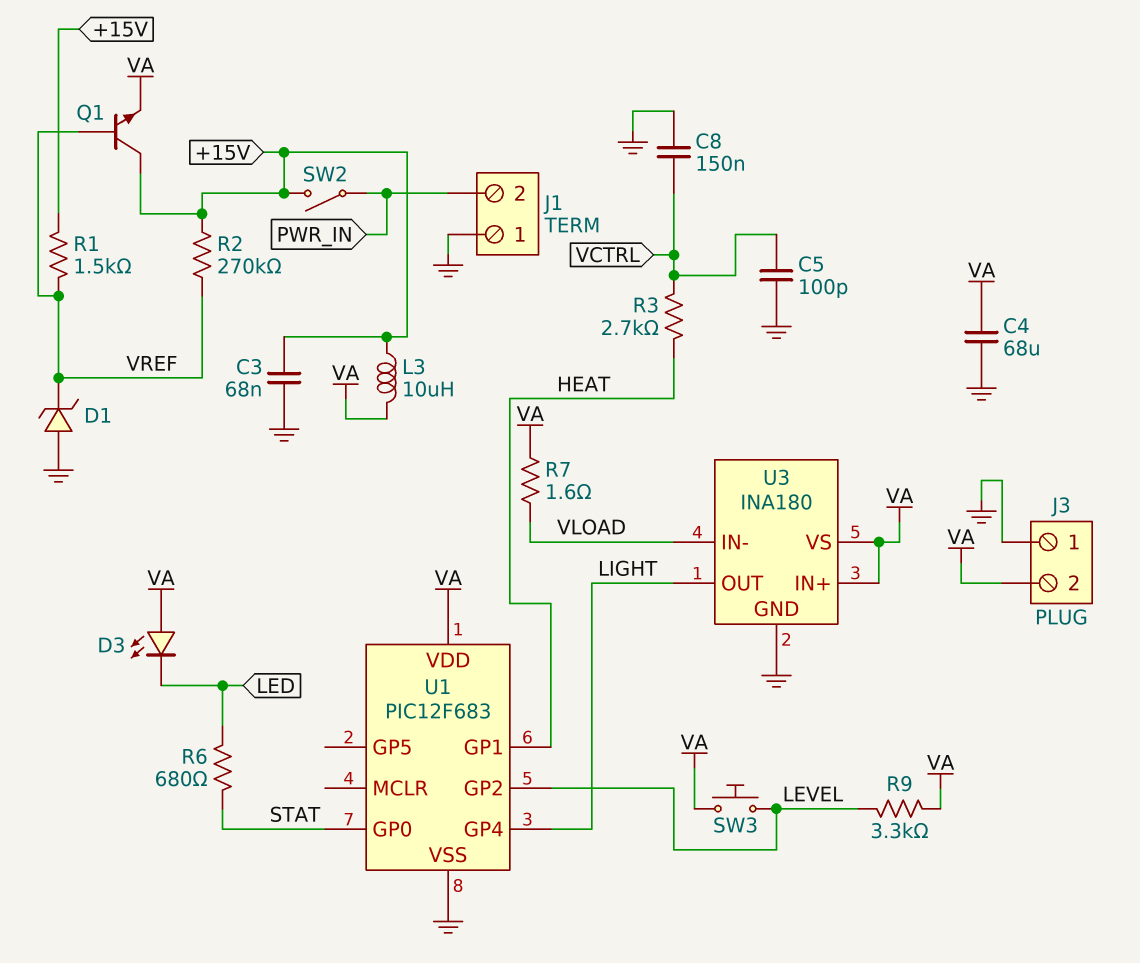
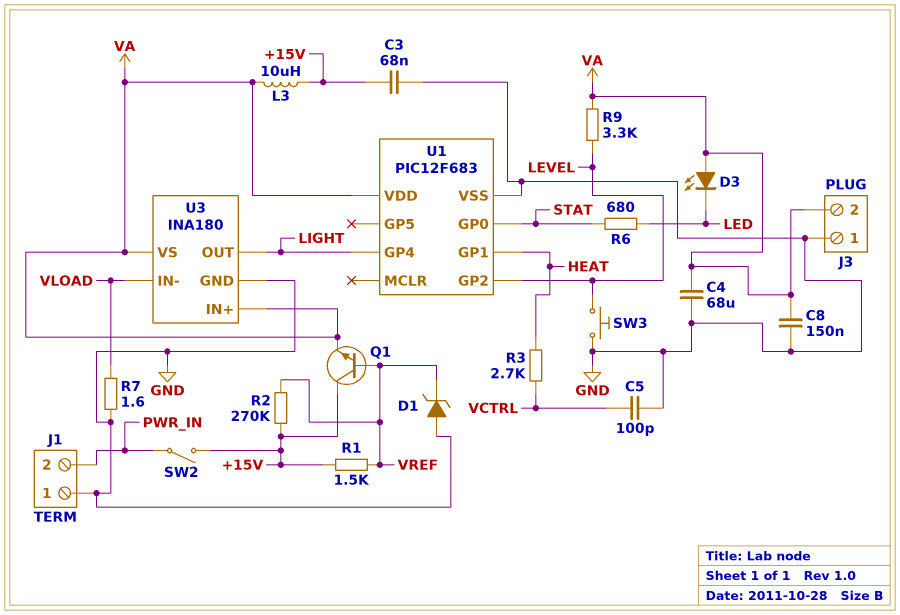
C8: 150nF (GND, VCTRL) -> 150nF (GND, VA)
R7: 1.6 (VA, VLOAD) -> 1.6 (GND, VLOAD)
SW3: button (LEVEL, VA) -> button (GND, LEVEL)

